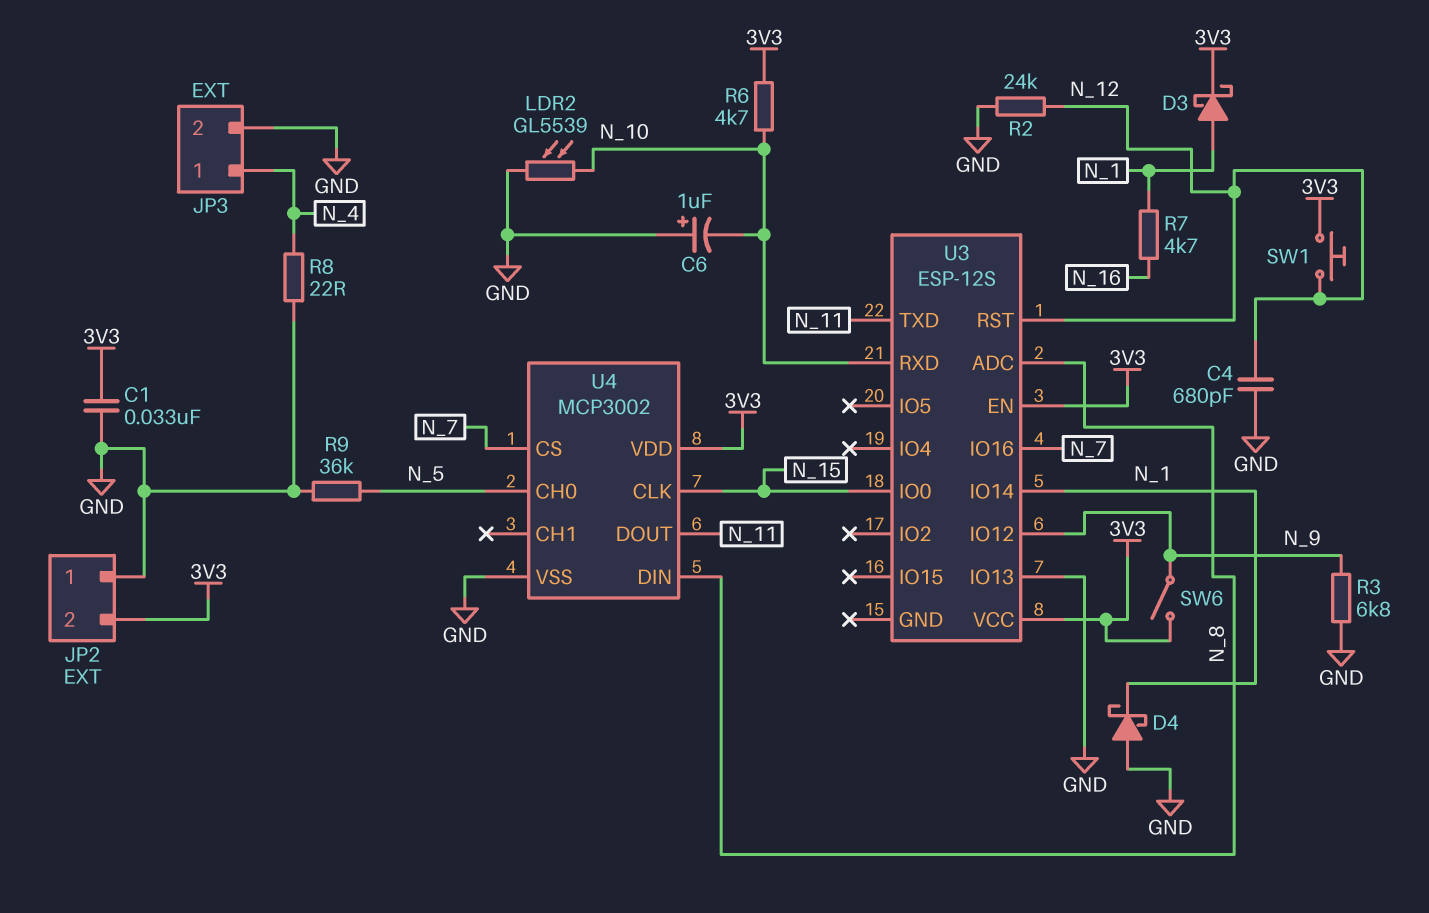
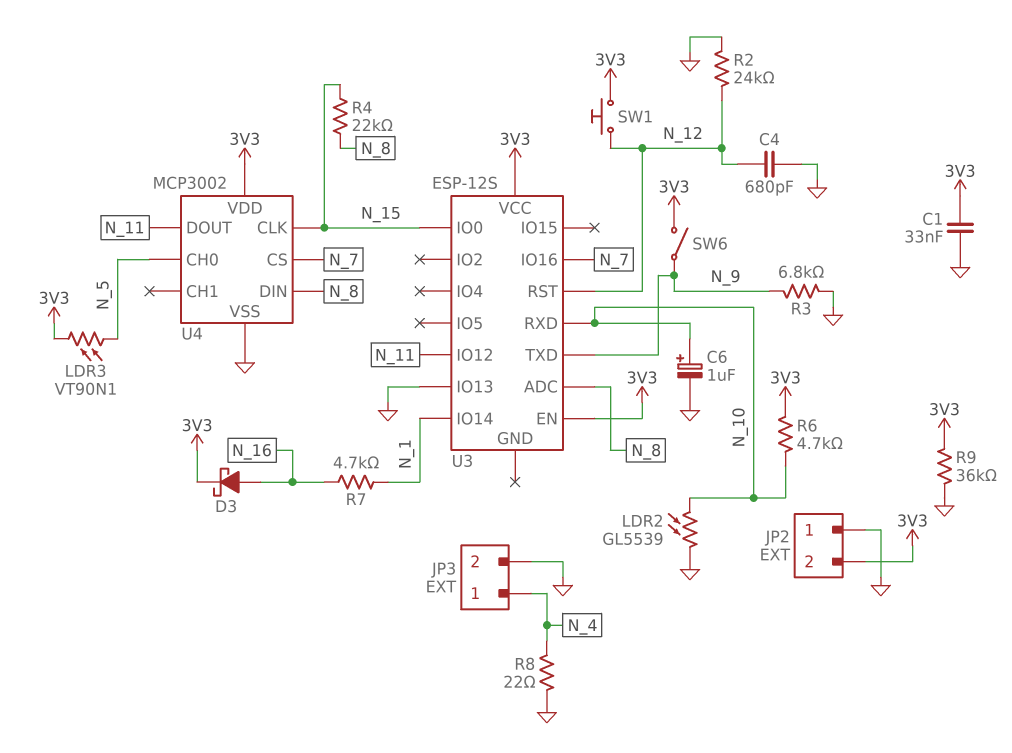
C6: 1uF (plus GND, minus N_10) -> 1uF (plus N_10, minus GND)
D3: schottky (A N_1, K 3V3) -> schottky (A N_16, K 3V3)
D4: schottky (A GND, K N_1) -> none
LDR3: none -> VT90N1 (3V3, N_5)
R4: none -> 22k (N_8, N_15)
R9: 36k (GND, N_5) -> 36k (3V3, GND)
U3 pin IO12: N_9 -> N_11
U3 pin TXD: N_11 -> N_9

